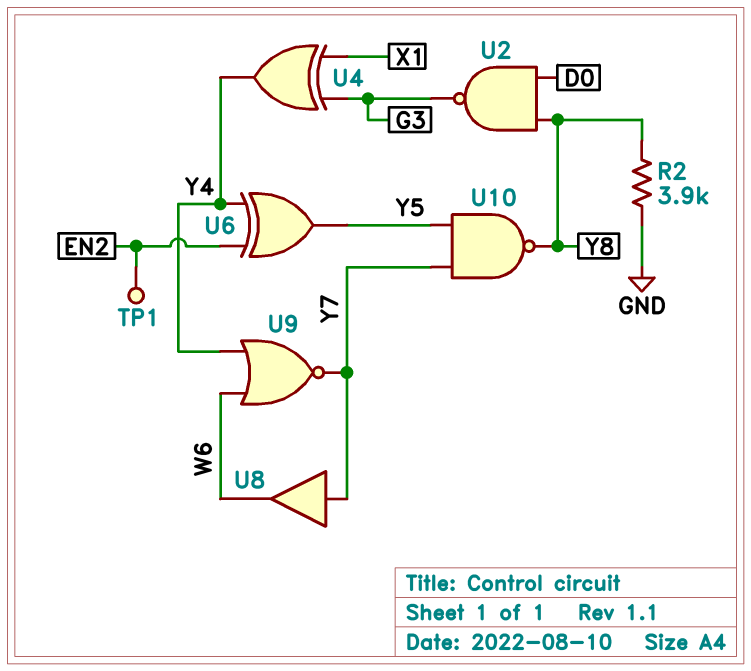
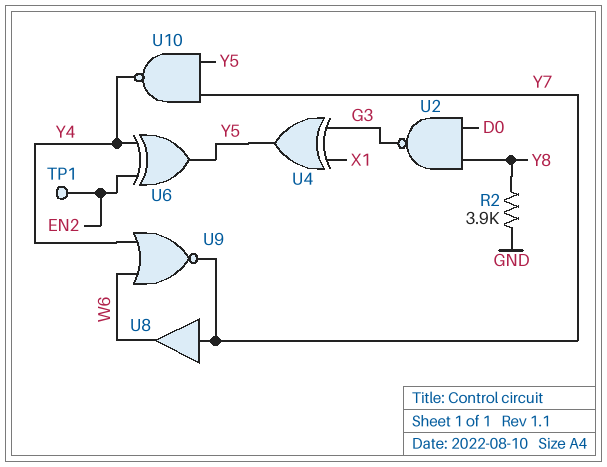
U4: XOR (in G3, in X1, out Y4) -> XOR (in G3, in X1, out Y5)
U10: NAND (in Y5, in Y7, out Y8) -> NAND (in Y5, in Y7, out Y4)

